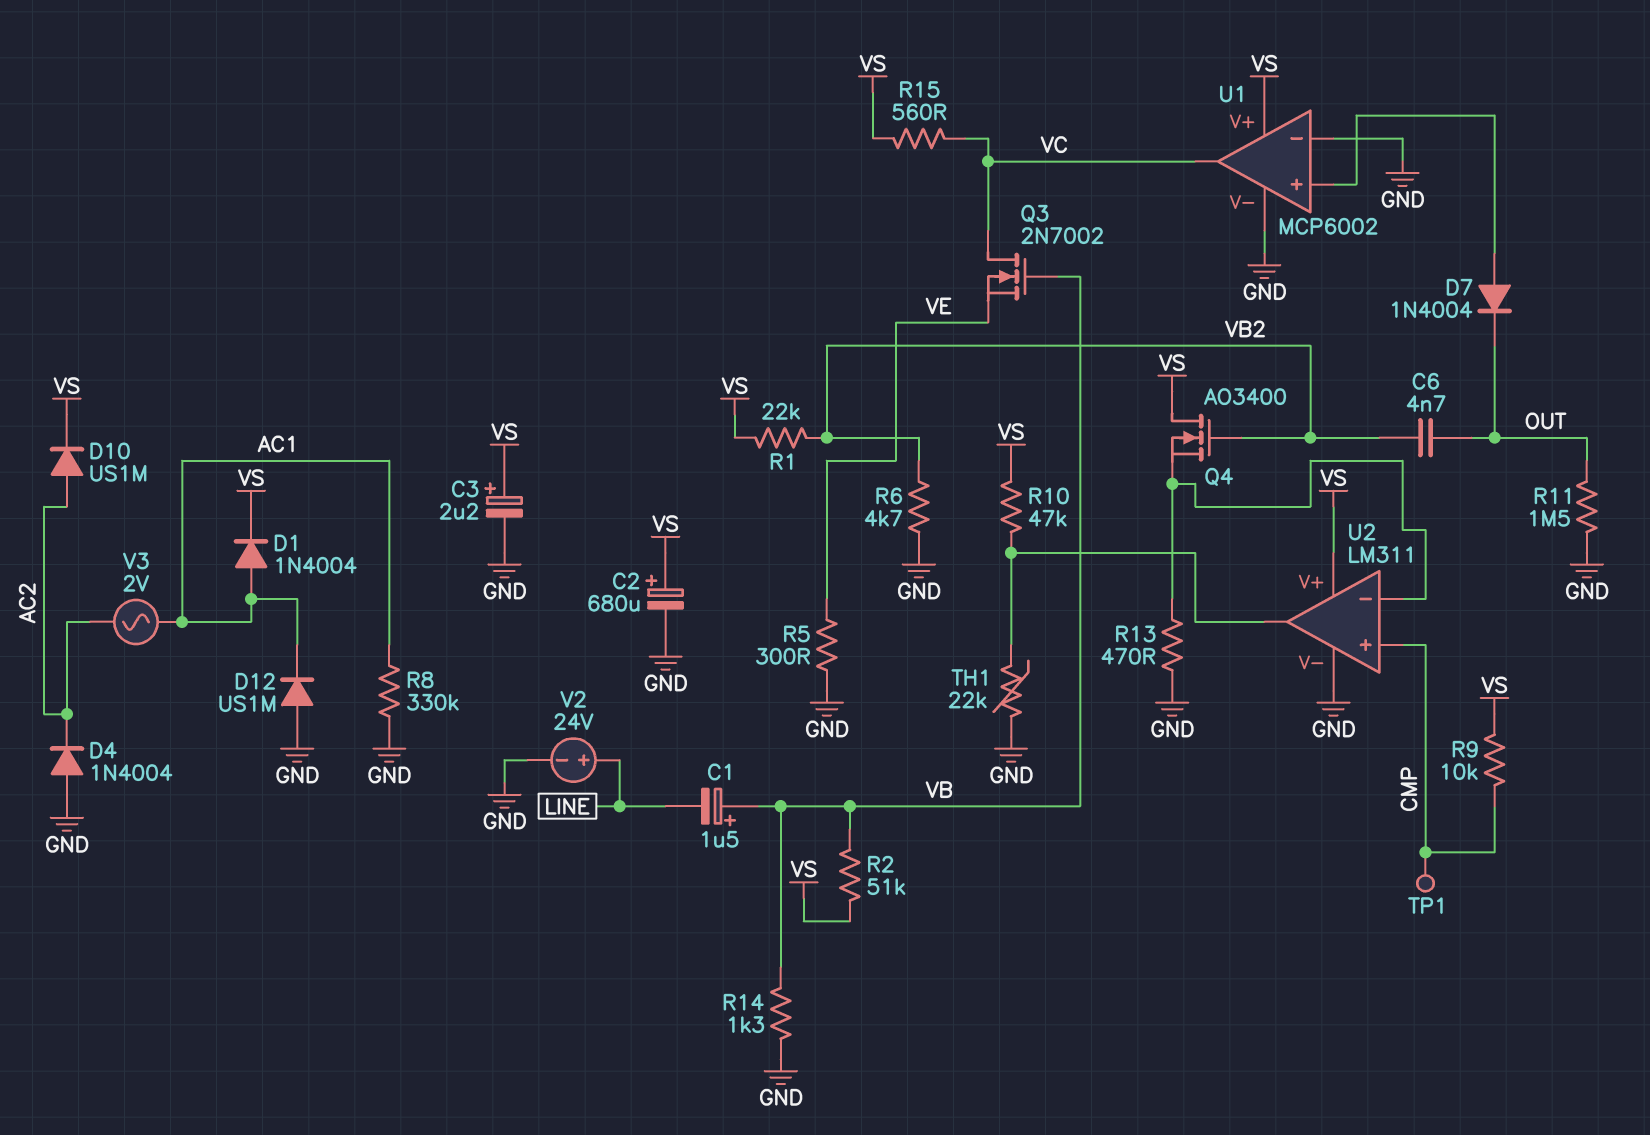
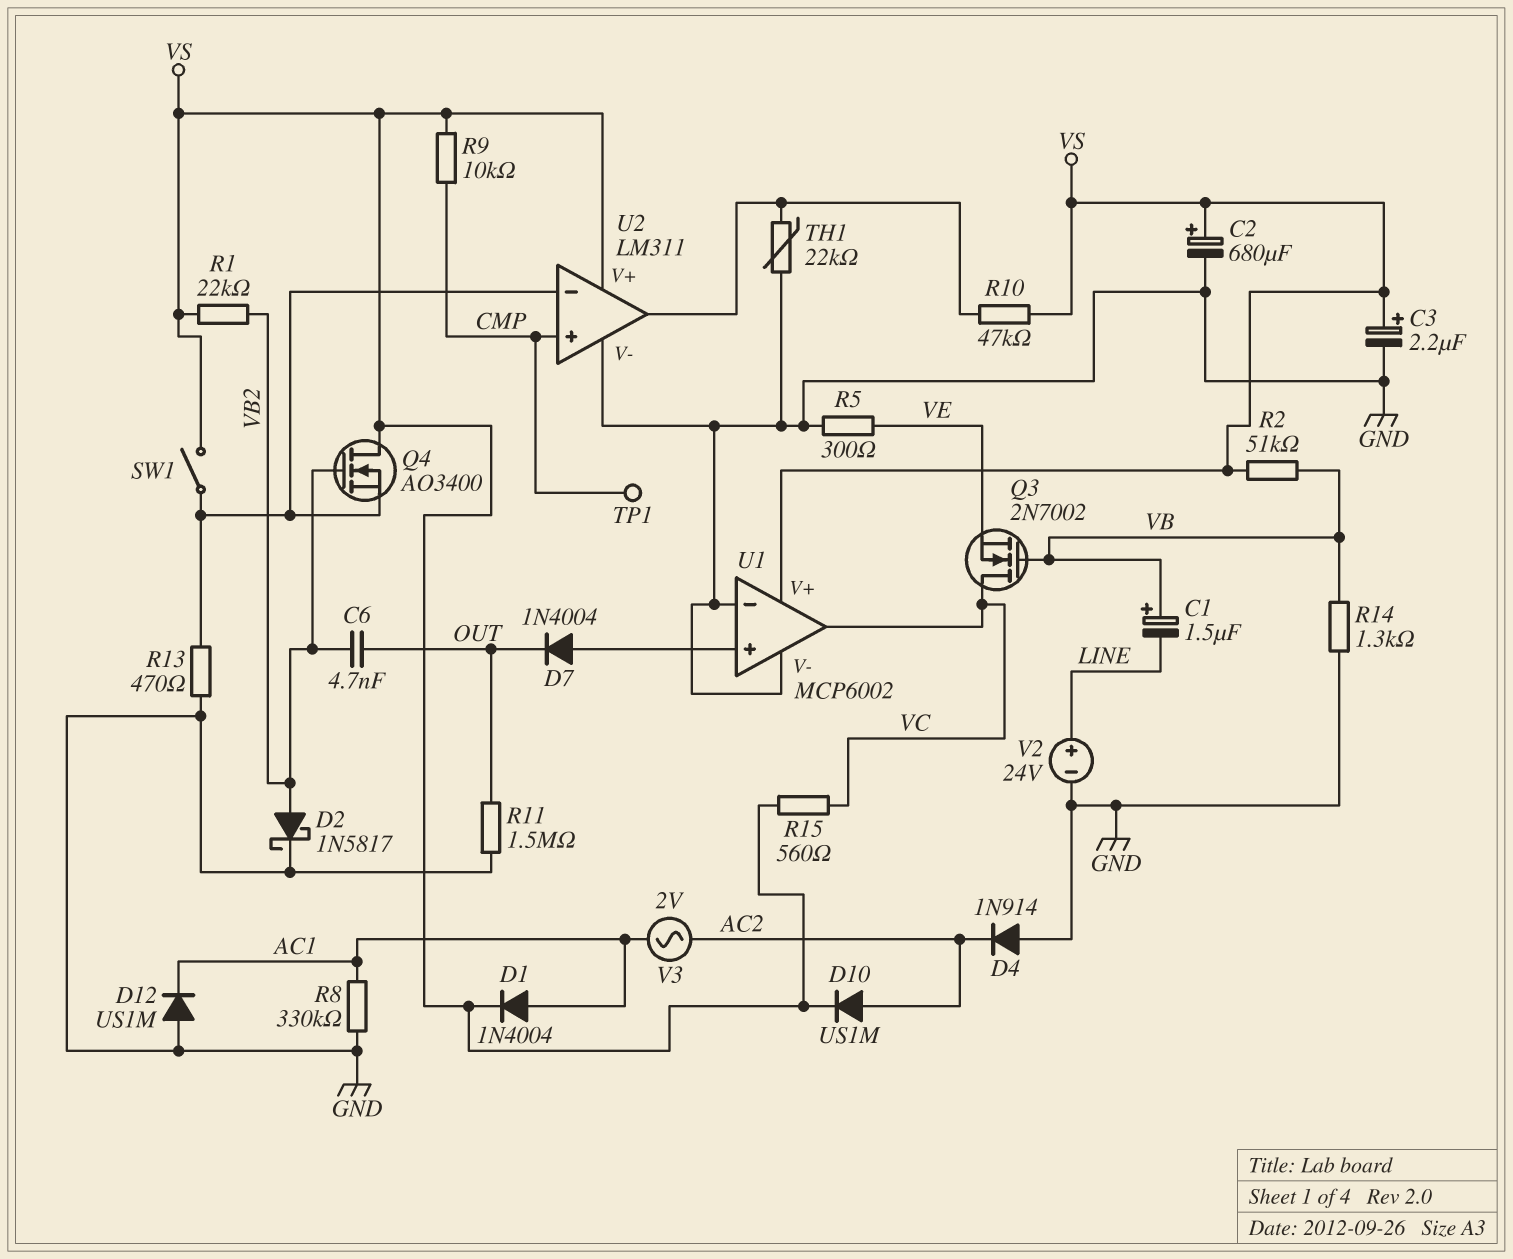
D2: none -> schottky 1N5817 (A VB2, K GND)
D4: diode 1N4004 (A GND, K AC2) -> diode 1N914 (A GND, K AC2)
R6: 4.7k (GND, VB2) -> none
SW1: none -> switch (U2/in-, VS)

